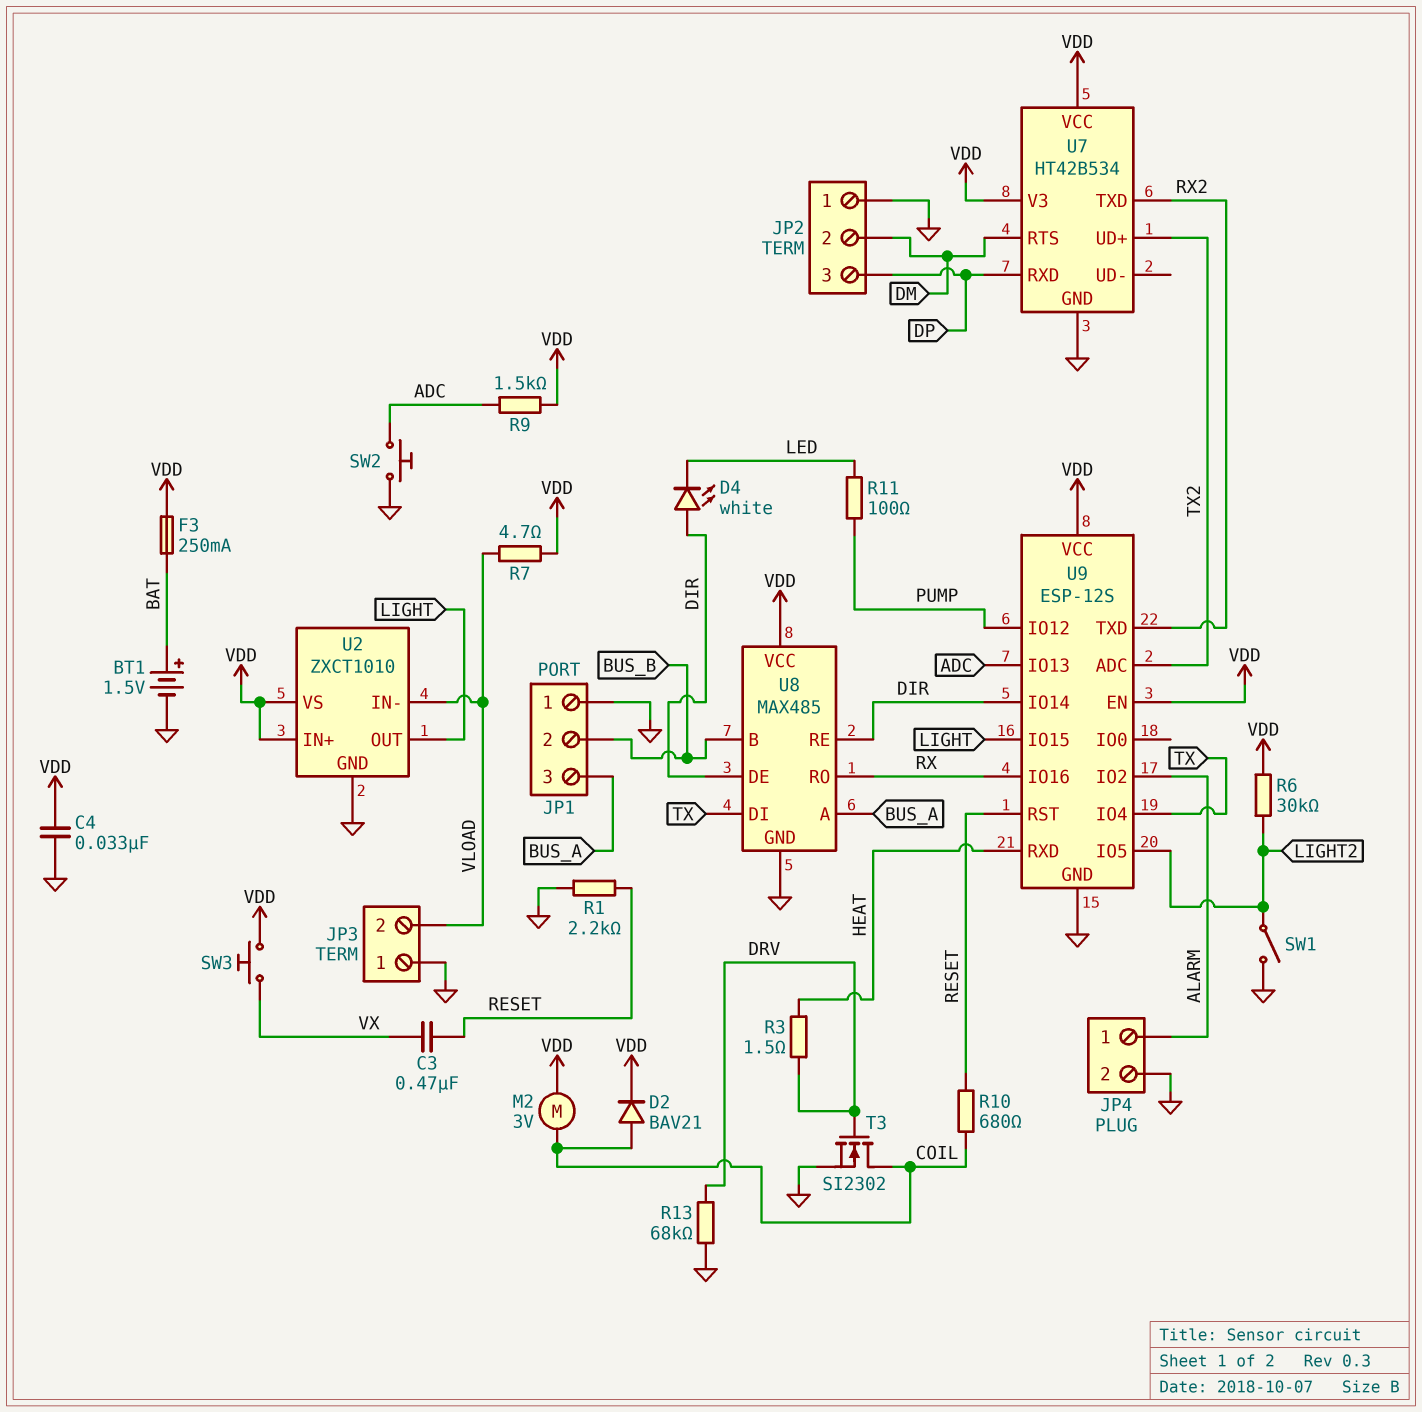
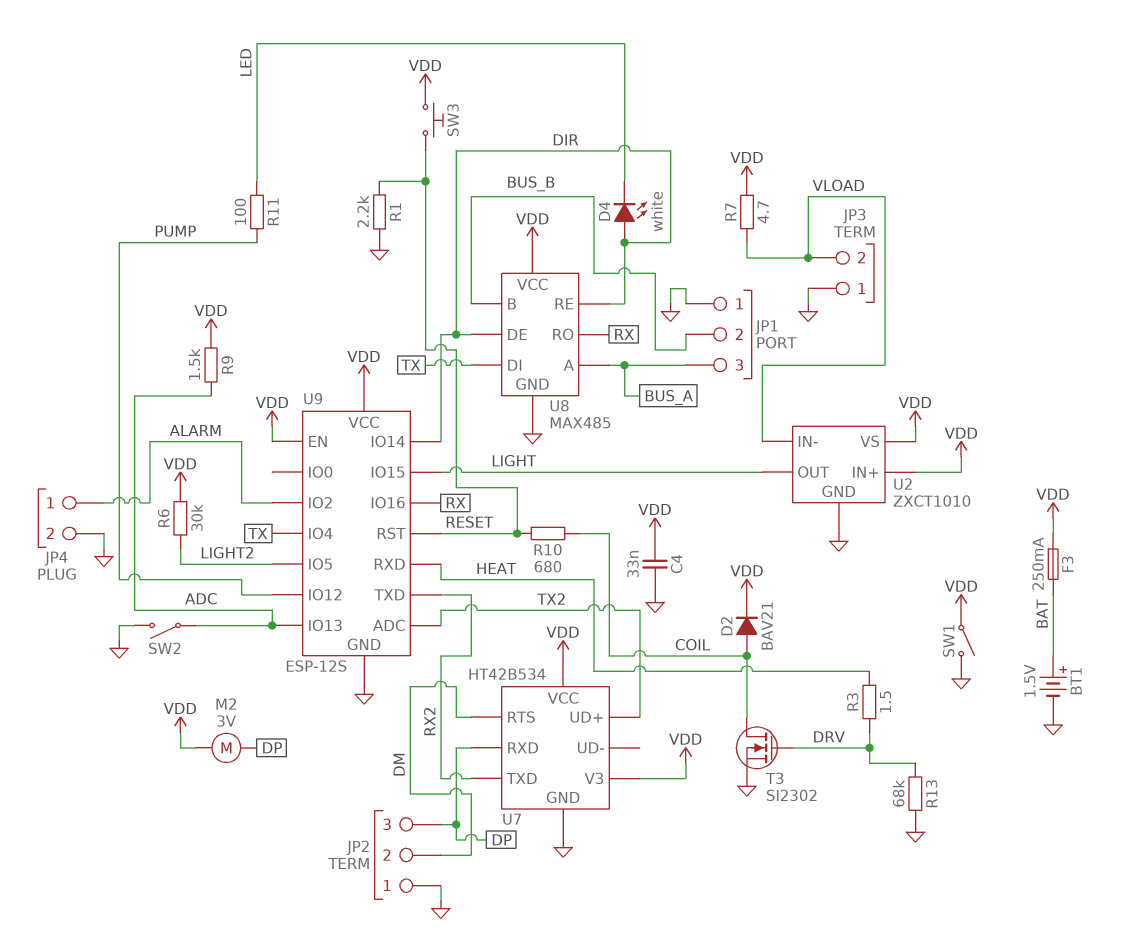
C3: 470nF (RESET, VX) -> none
M2: motor 3V (COIL, VDD) -> motor 3V (DP, VDD)
SW1: switch (GND, LIGHT2) -> switch (GND, VDD)
SW2: button (ADC, GND) -> switch (ADC, GND)
SW3: button (VDD, VX) -> button (RESET, VDD)

